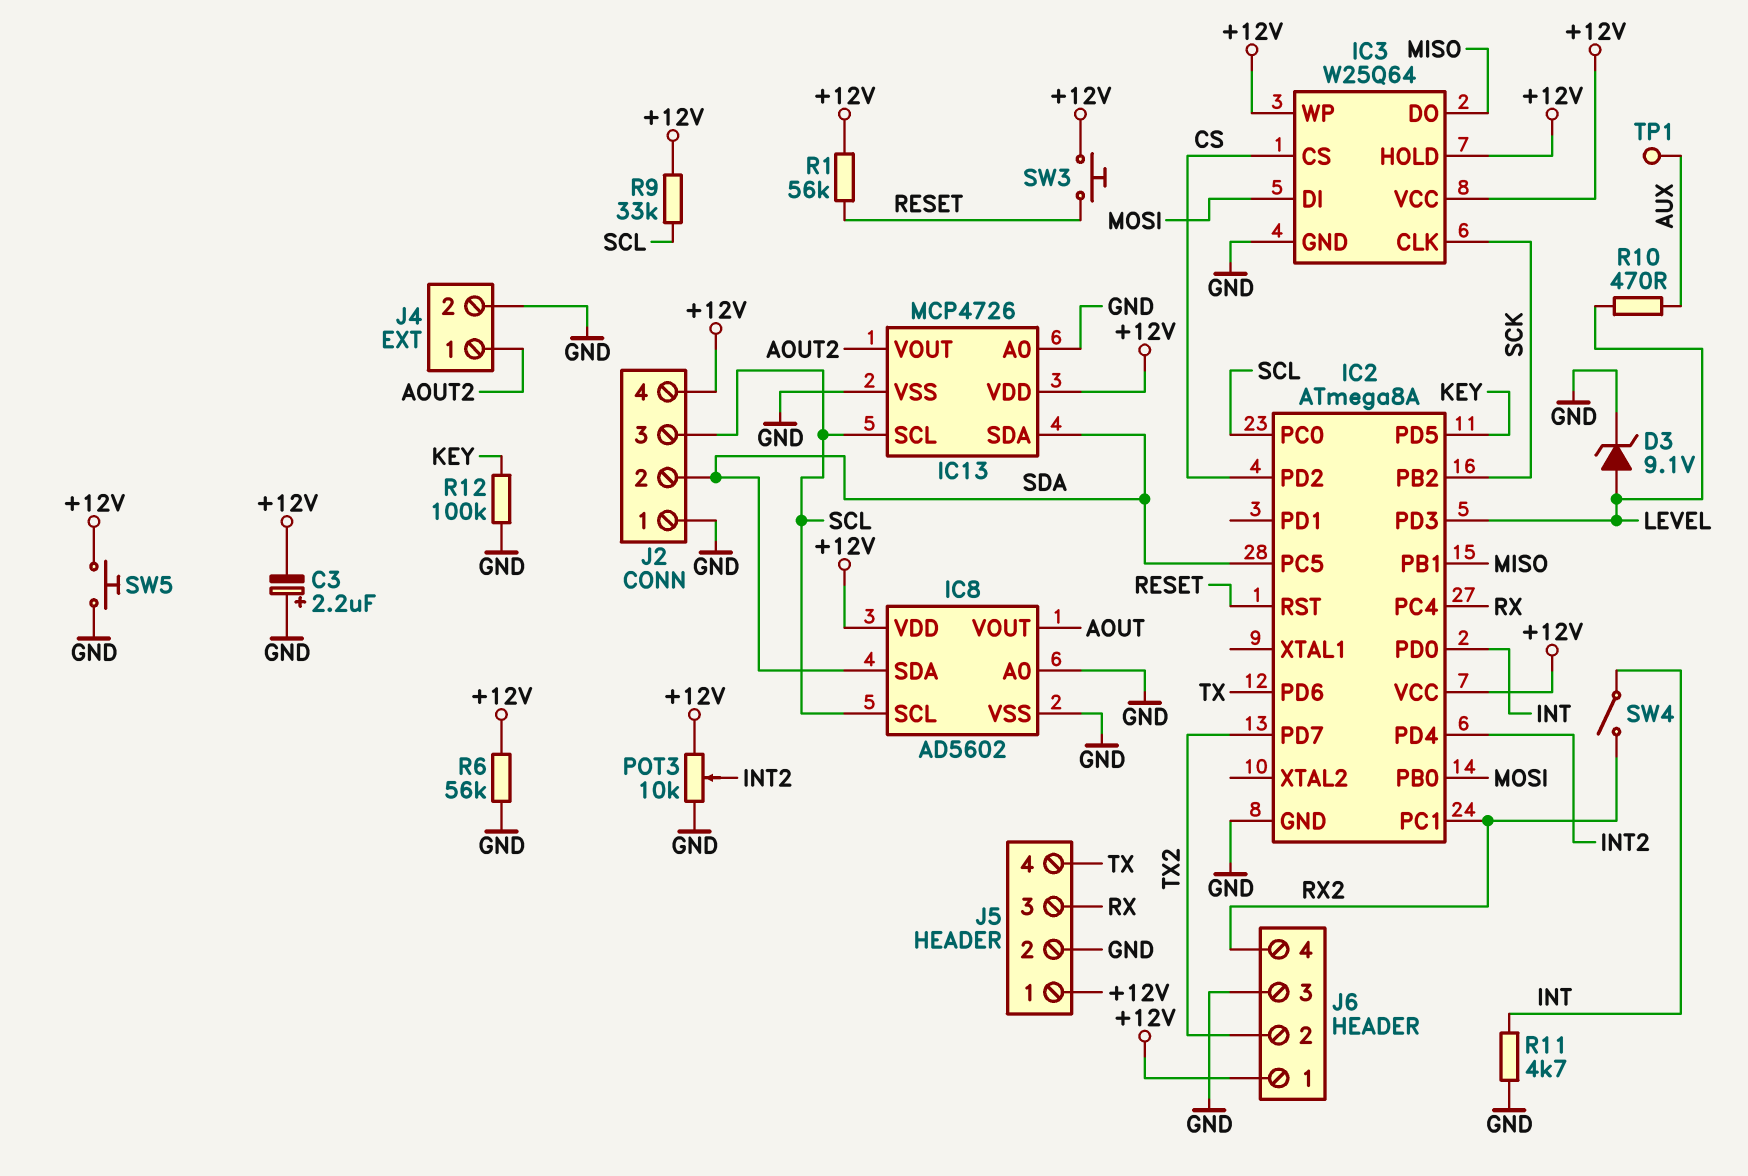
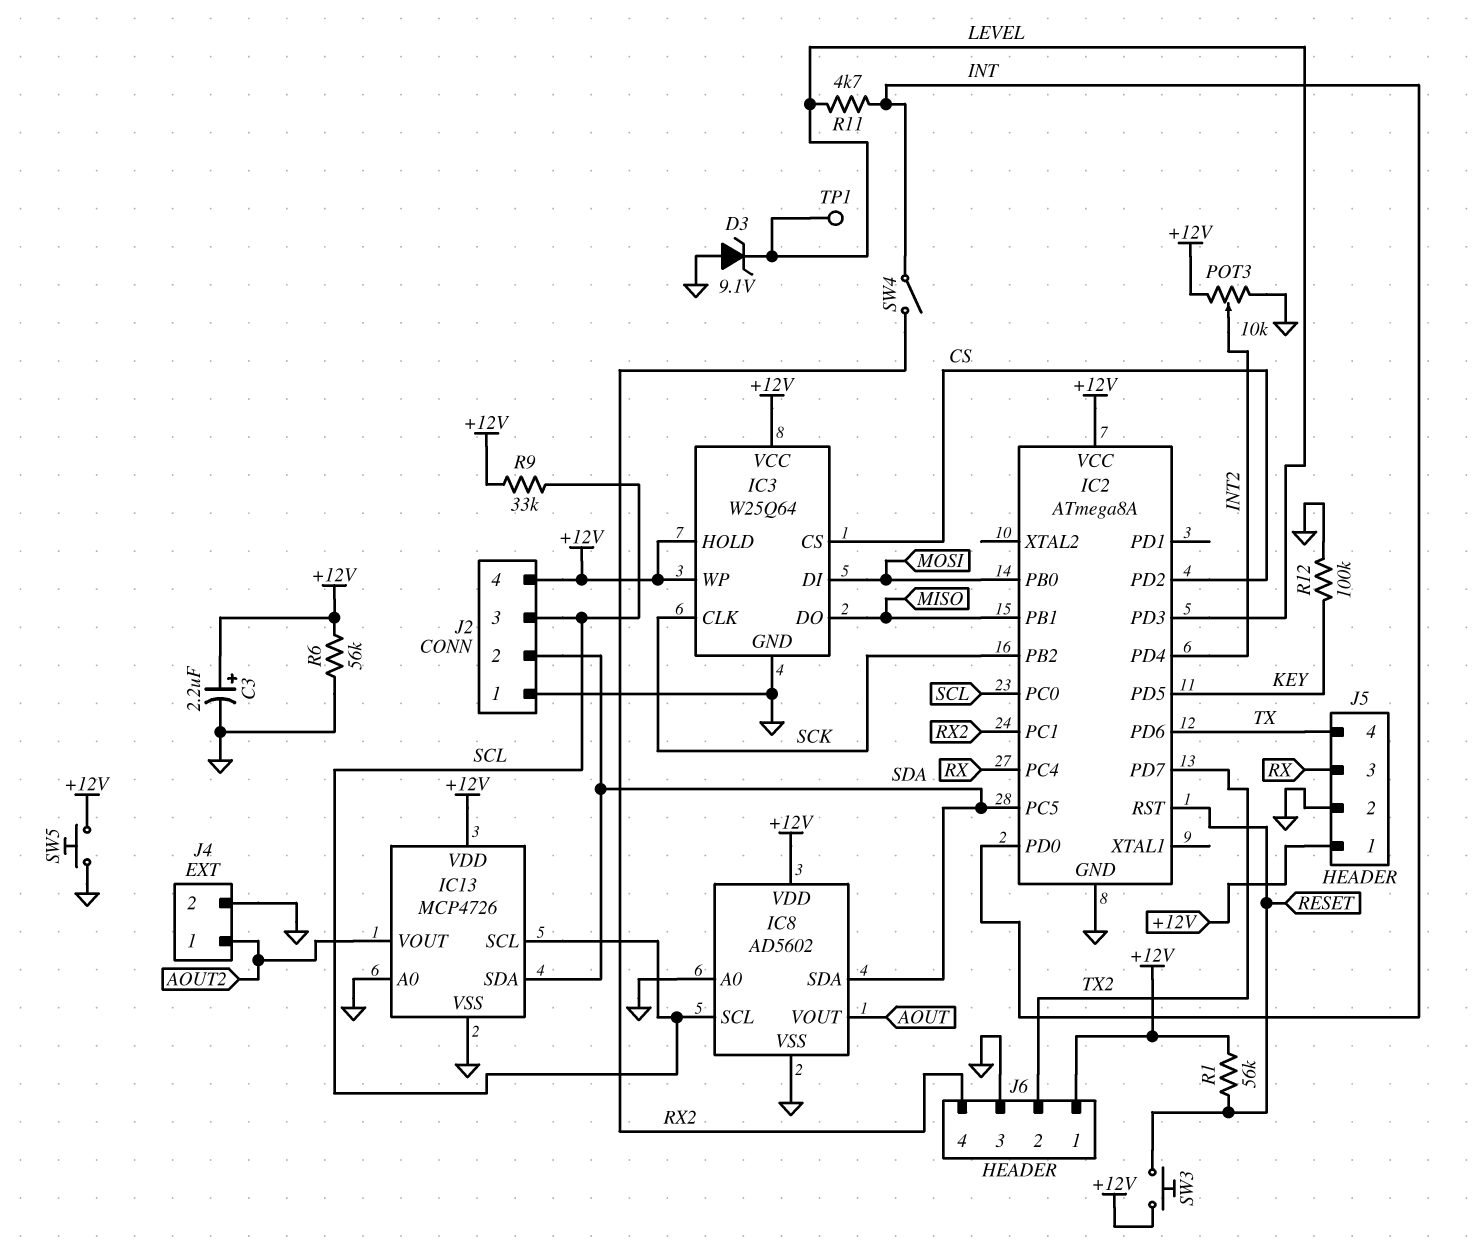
C3: 2.2uF (plus GND, minus +12V) -> 2.2uF (plus +12V, minus GND)
D3: zener 9.1V (A LEVEL, K GND) -> zener 9.1V (A GND, K LEVEL)
R10: 470 (AUX, LEVEL) -> none
R11: 4.7k (GND, INT) -> 4.7k (INT, LEVEL)
TP1: test point (AUX) -> test point (LEVEL)

